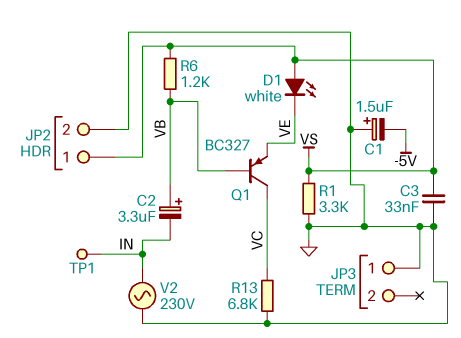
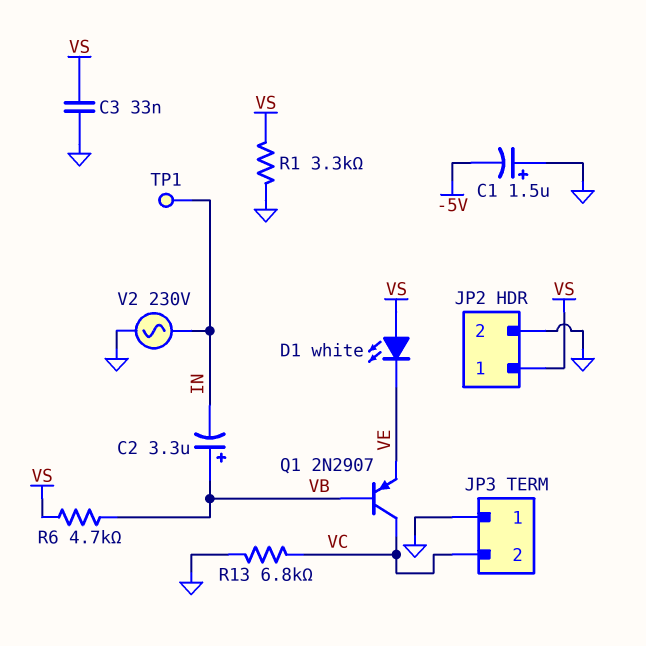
JP3 pin 2: none -> VC
Q1: PNP BC327 (B VB, C VC, E VE) -> PNP 2N2907 (B VB, C VC, E VE)
R6: 1.2k (VB, VS) -> 4.7k (VB, VS)

